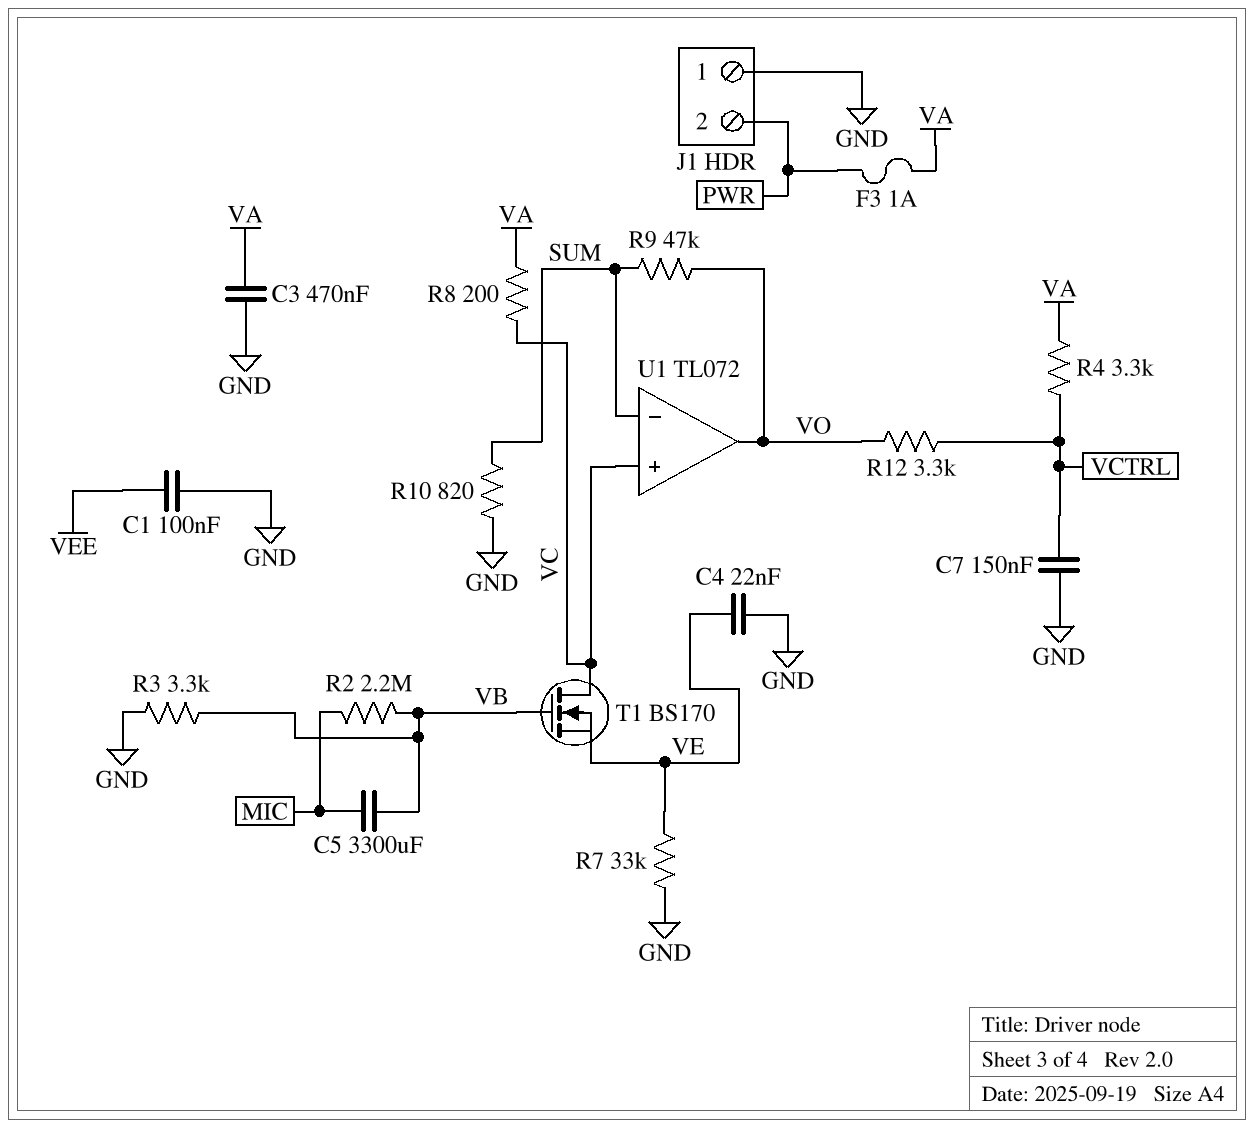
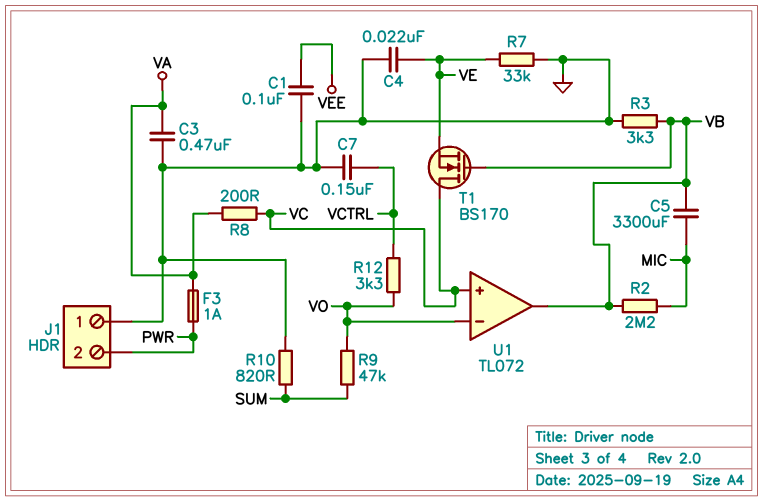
R4: 3.3k (VA, VCTRL) -> none
U1 pin in-: SUM -> VO
U1 pin out: VO -> VB

